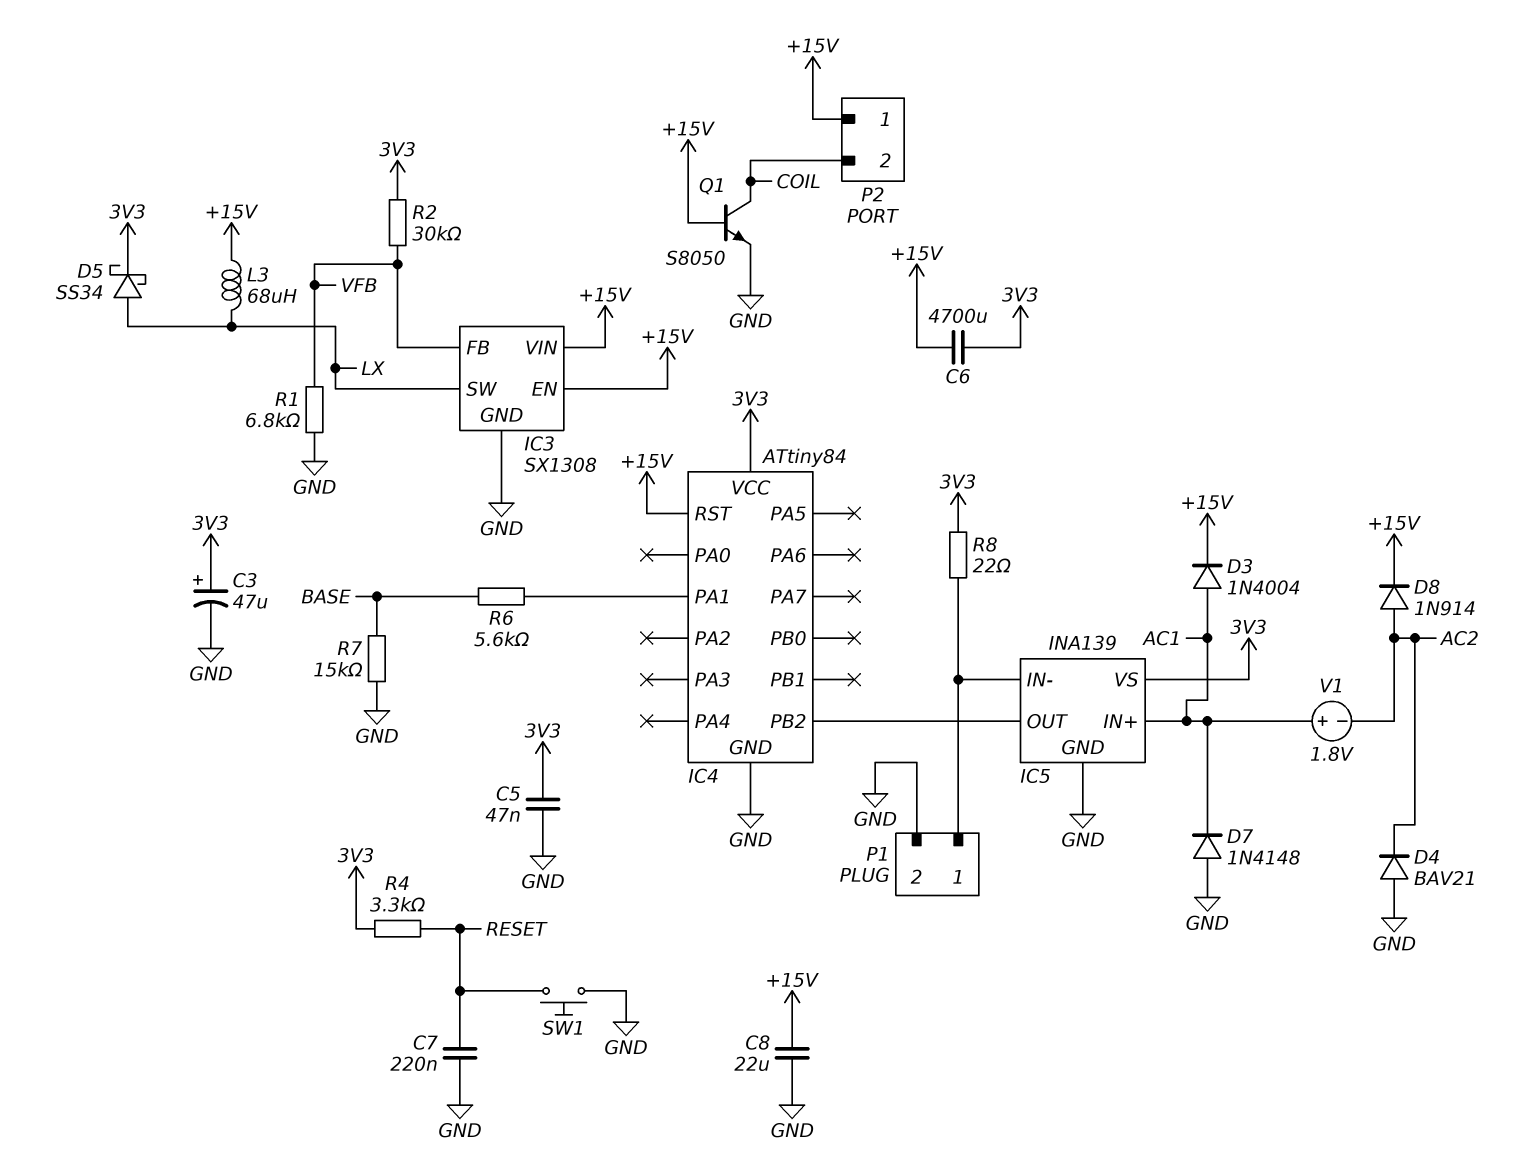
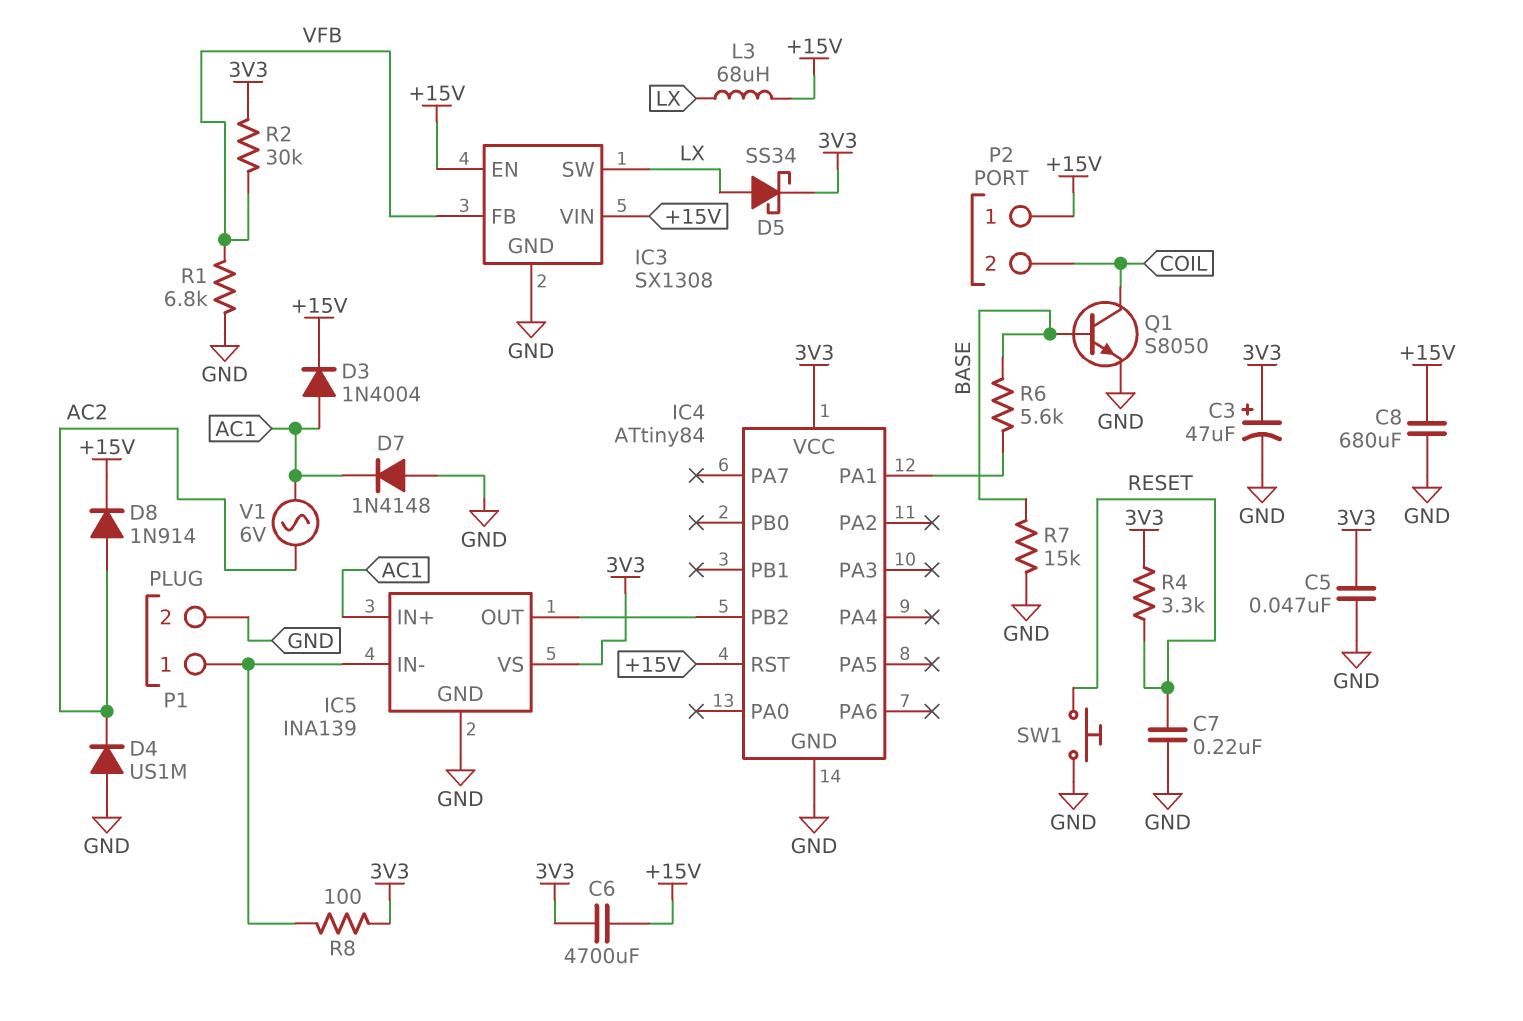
C8: 22uF (+15V, GND) -> 680uF (+15V, GND)
D4: diode BAV21 (A GND, K AC2) -> diode US1M (A GND, K AC2)
Q1: NPN S8050 (B +15V, C COIL, E GND) -> NPN S8050 (B BASE, C COIL, E GND)
R8: 22 (3V3, IC5/IN-) -> 100 (3V3, IC5/IN-)
V1: 1.8V (plus AC1, minus AC2) -> AC 6V (AC1, AC2)

